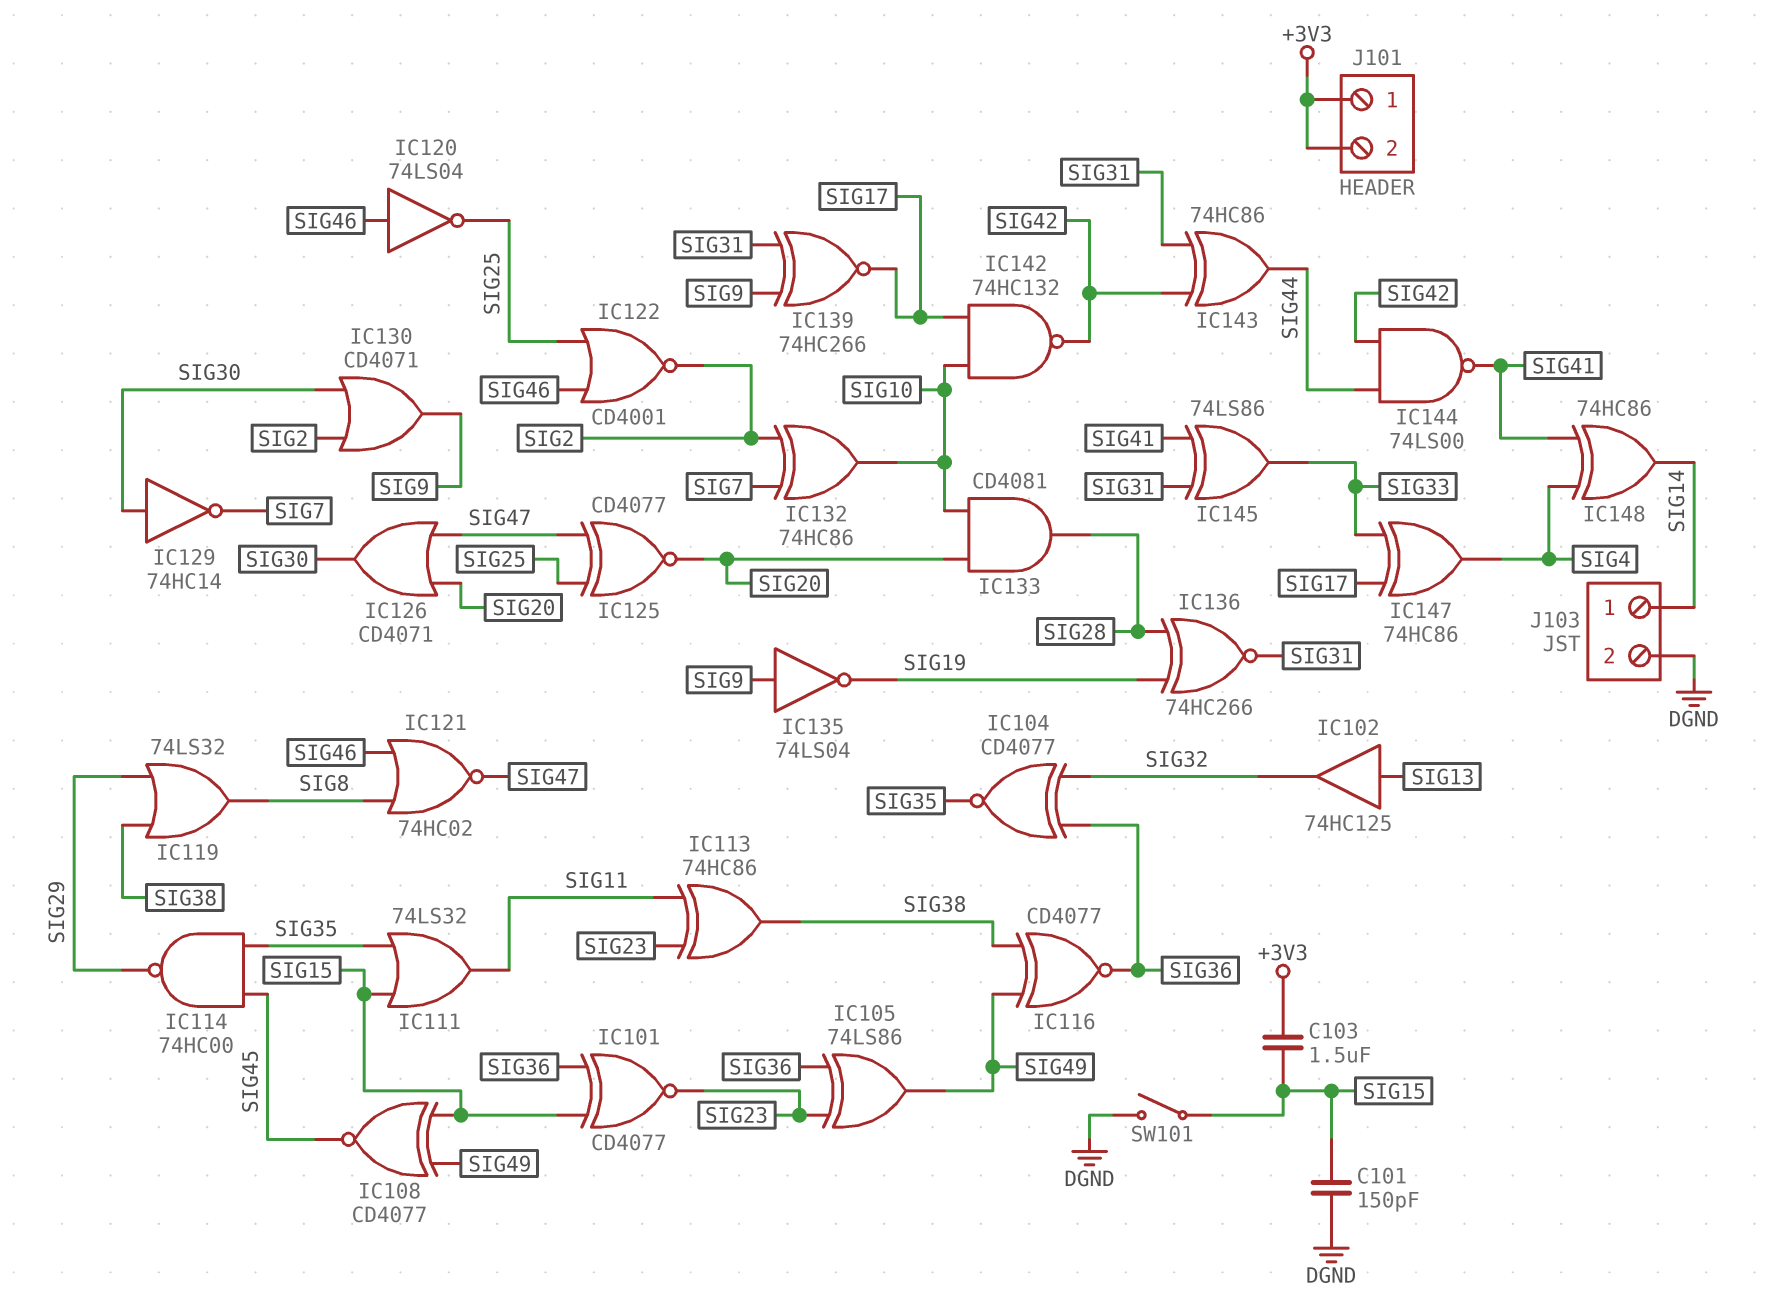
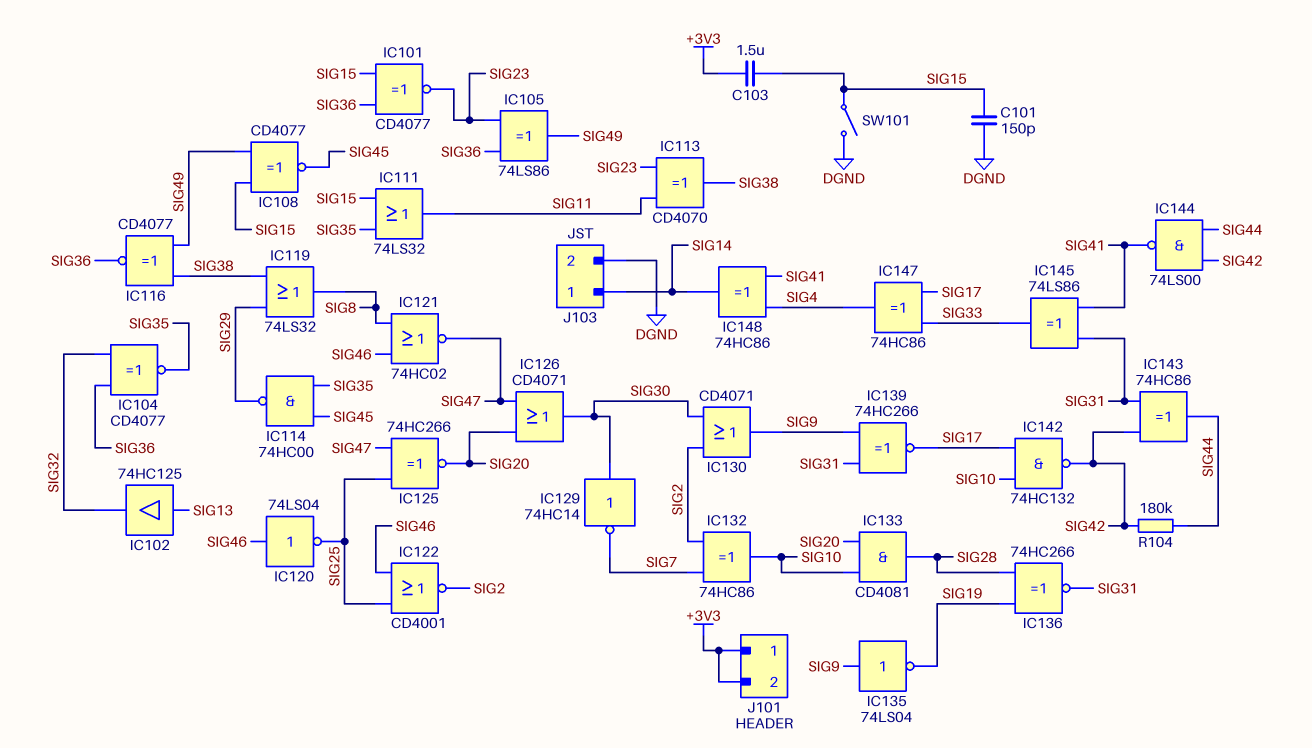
IC113: XOR 74HC86 (in SIG11, in SIG23, out SIG38) -> XOR CD4070 (in SIG11, in SIG23, out SIG38)
IC125: XNOR CD4077 (in SIG25, in SIG47, out SIG20) -> XNOR 74HC266 (in SIG25, in SIG47, out SIG20)
R104: none -> 180k (SIG42, SIG44)

